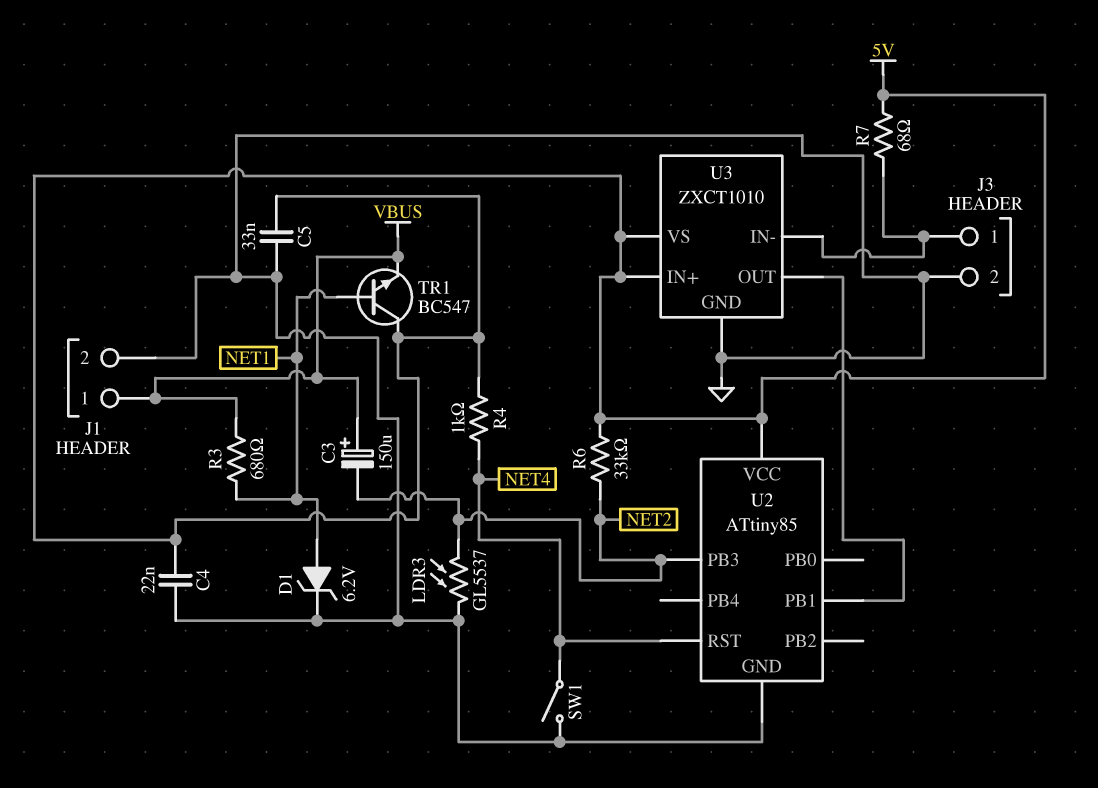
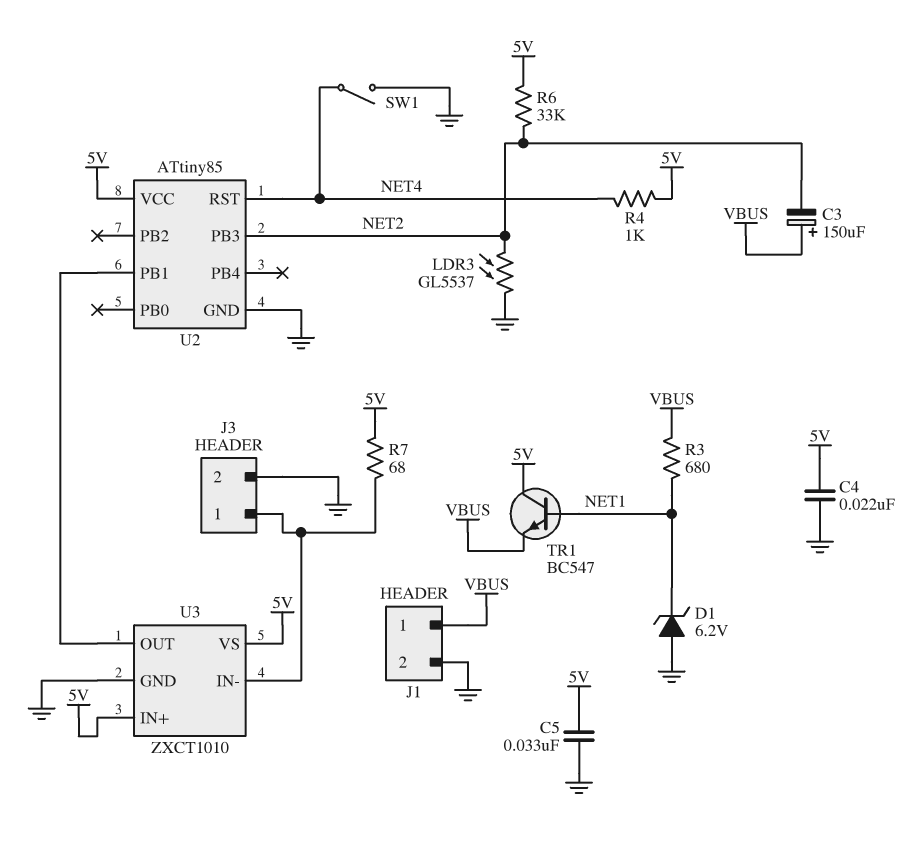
D1: zener 6.2V (A NET1, K GND) -> zener 6.2V (A GND, K NET1)

